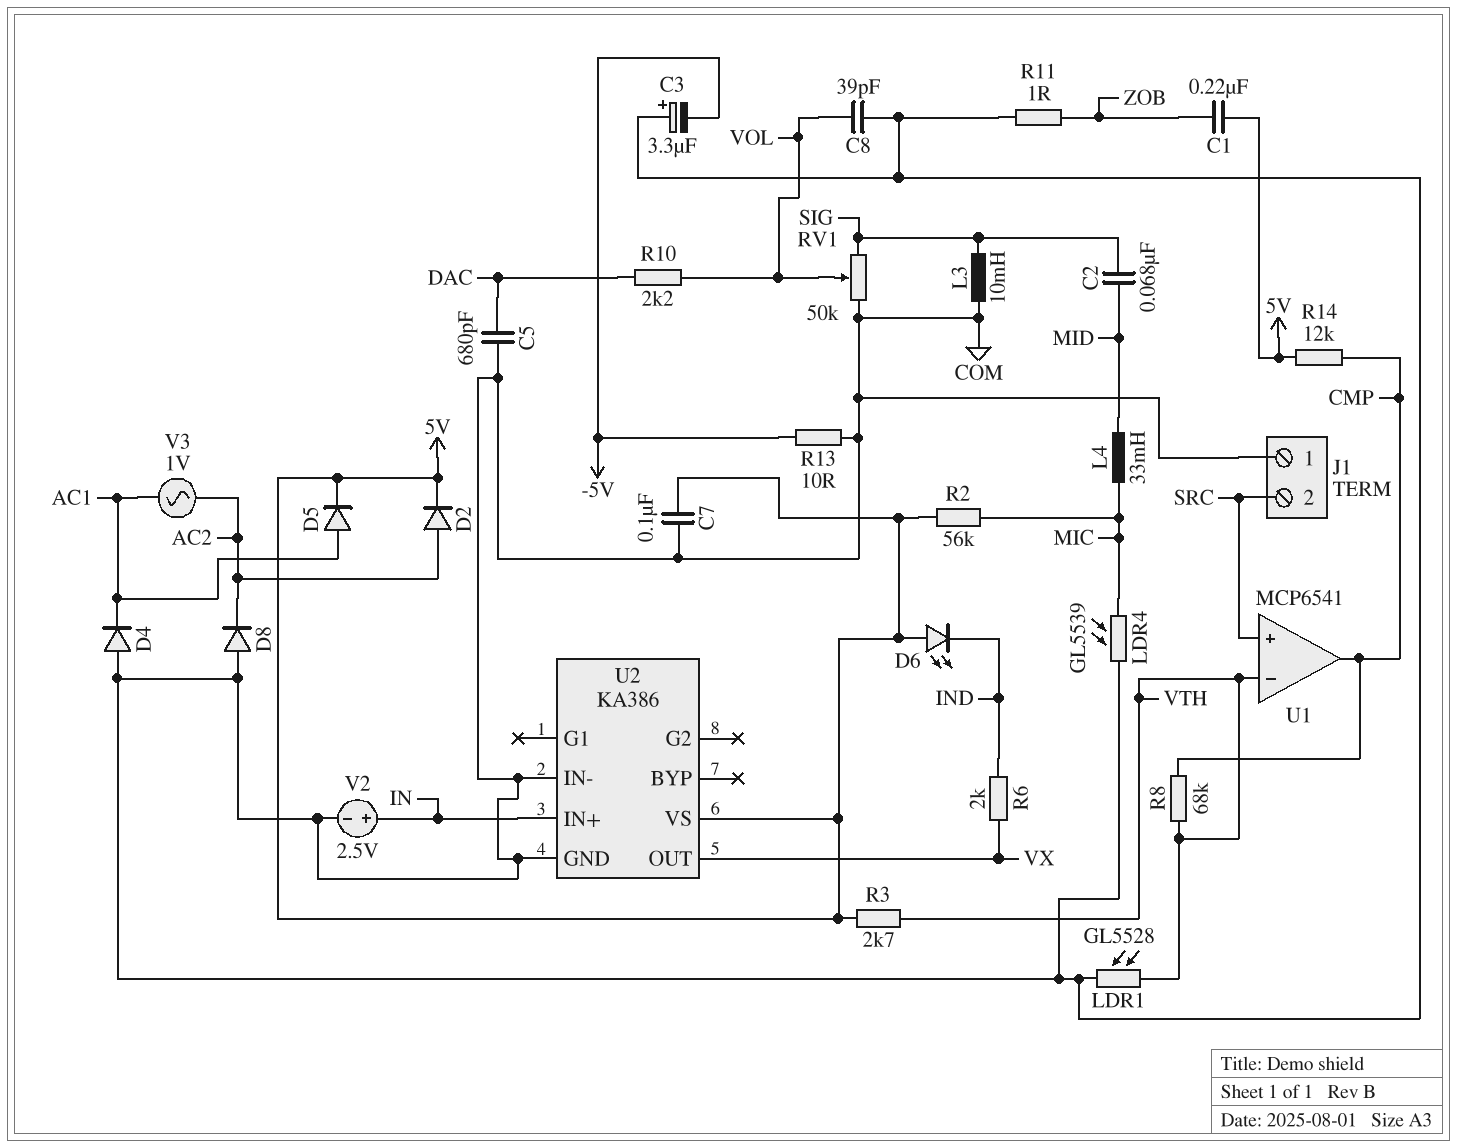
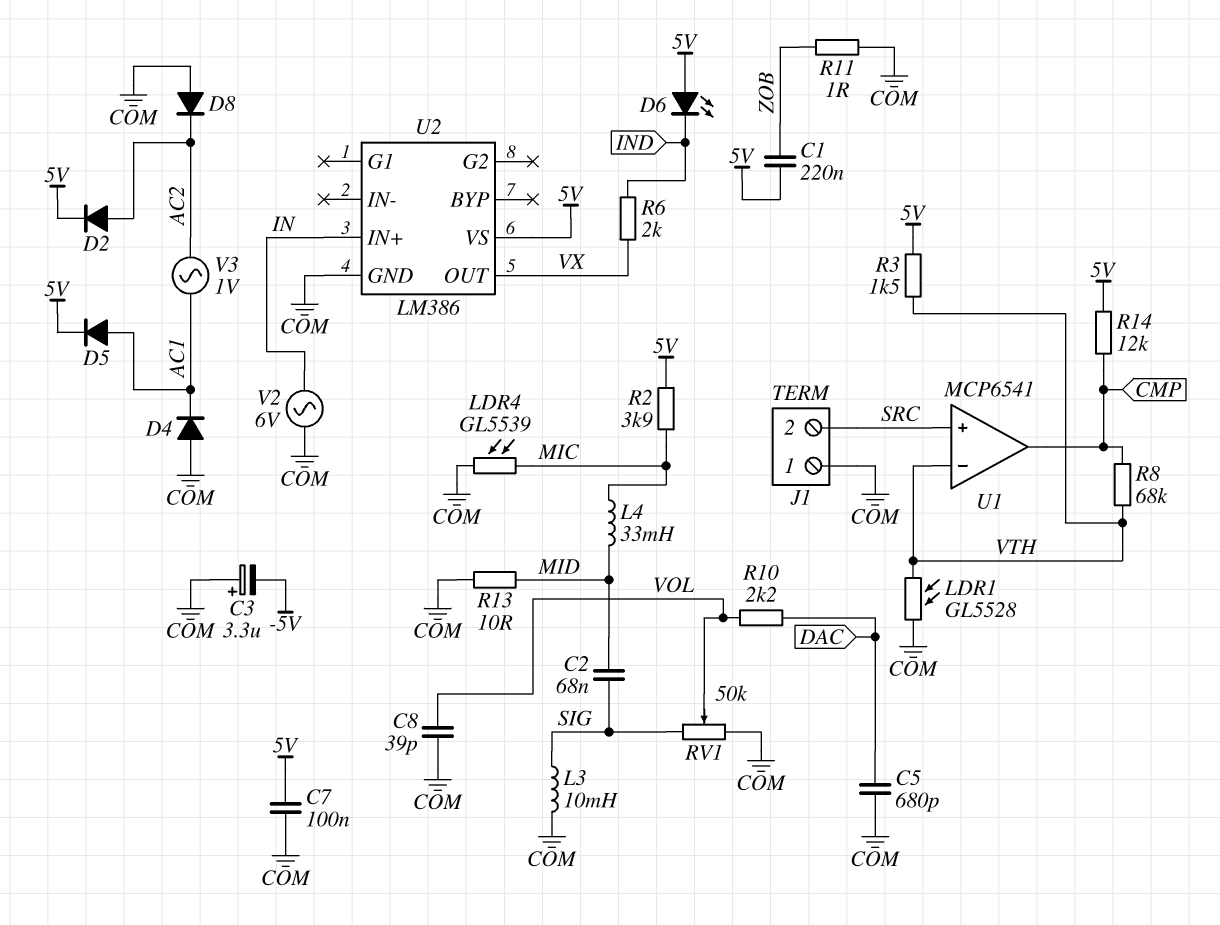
R2: 56k (5V, MIC) -> 3.9k (5V, MIC)
R3: 2.7k (5V, VTH) -> 1.5k (5V, VTH)
R13: 10 (-5V, COM) -> 10 (COM, MID)
U2: KA386 -> LM386
U2 pin IN-: COM -> none
V2: 2.5V (plus IN, minus COM) -> AC 6V (COM, IN)

